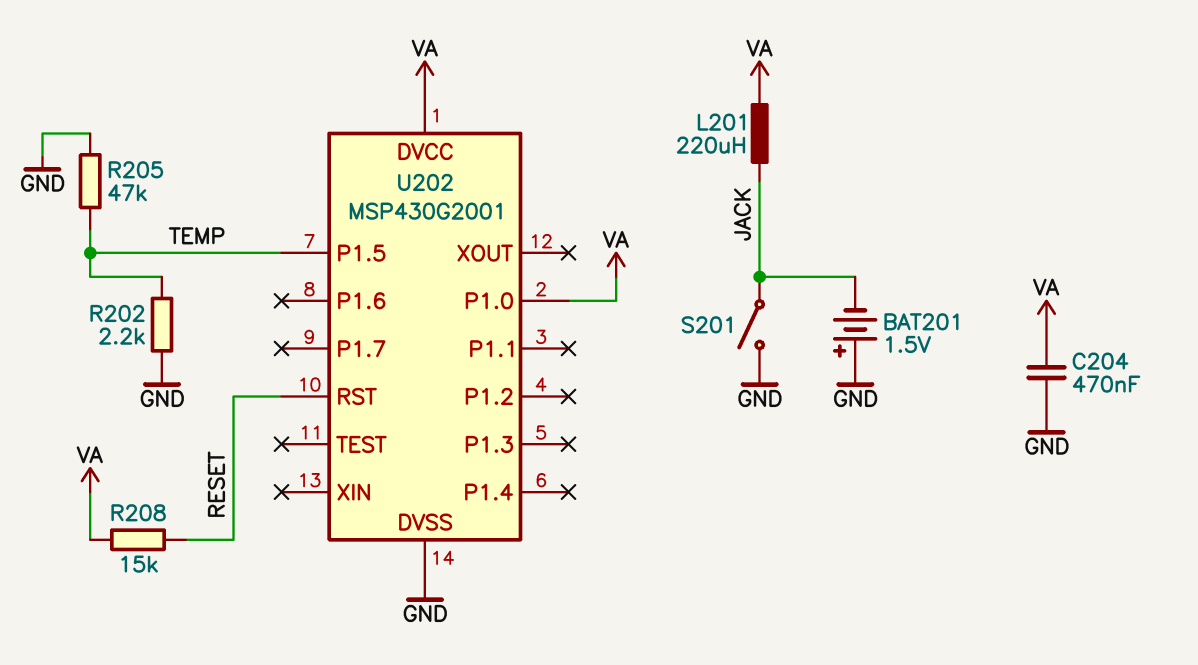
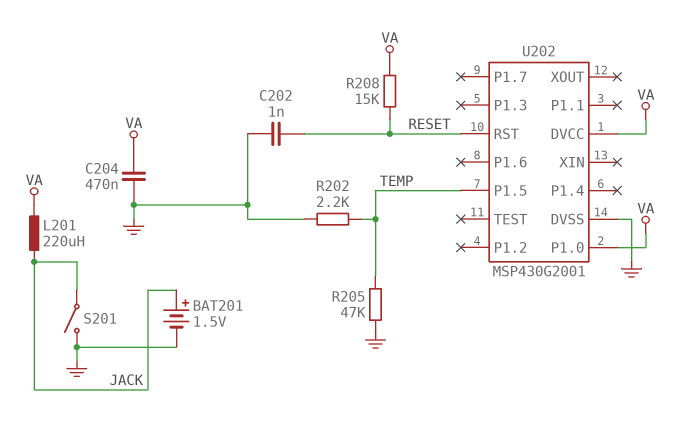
BAT201: 1.5V (plus GND, minus JACK) -> 1.5V (plus JACK, minus GND)
C202: none -> 1nF (GND, RESET)

